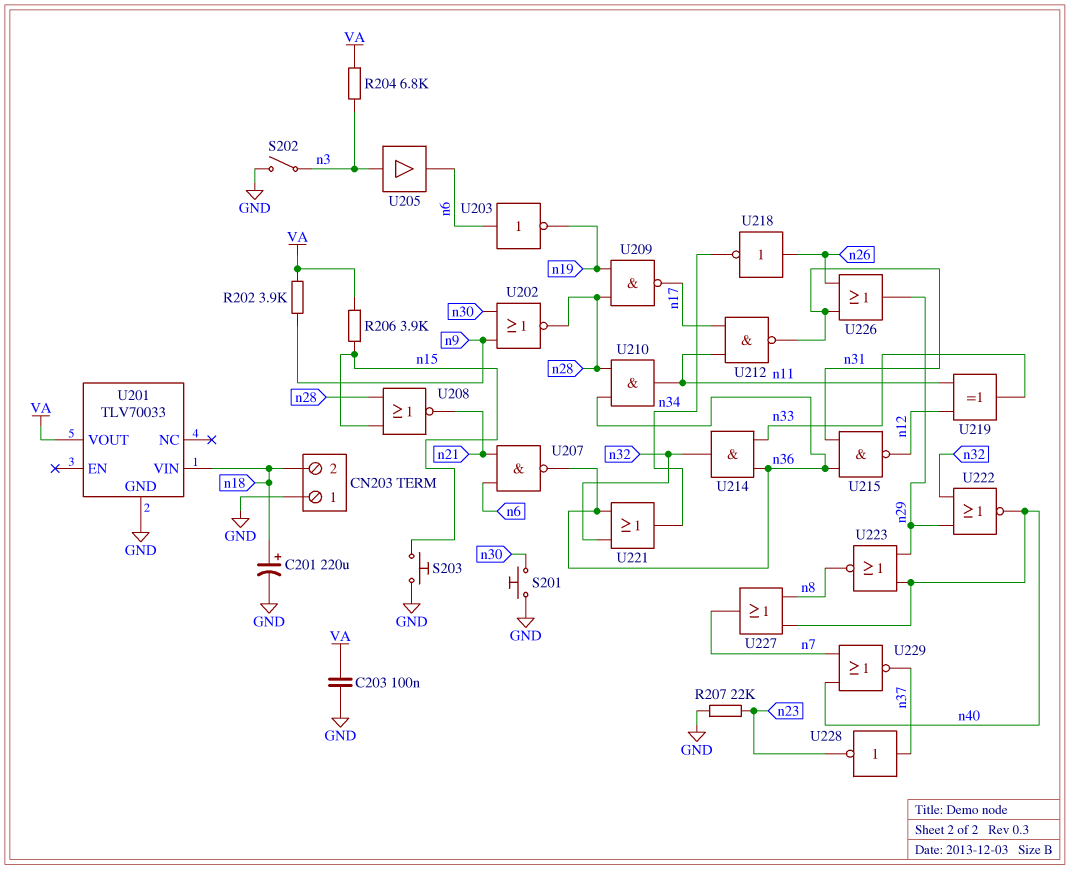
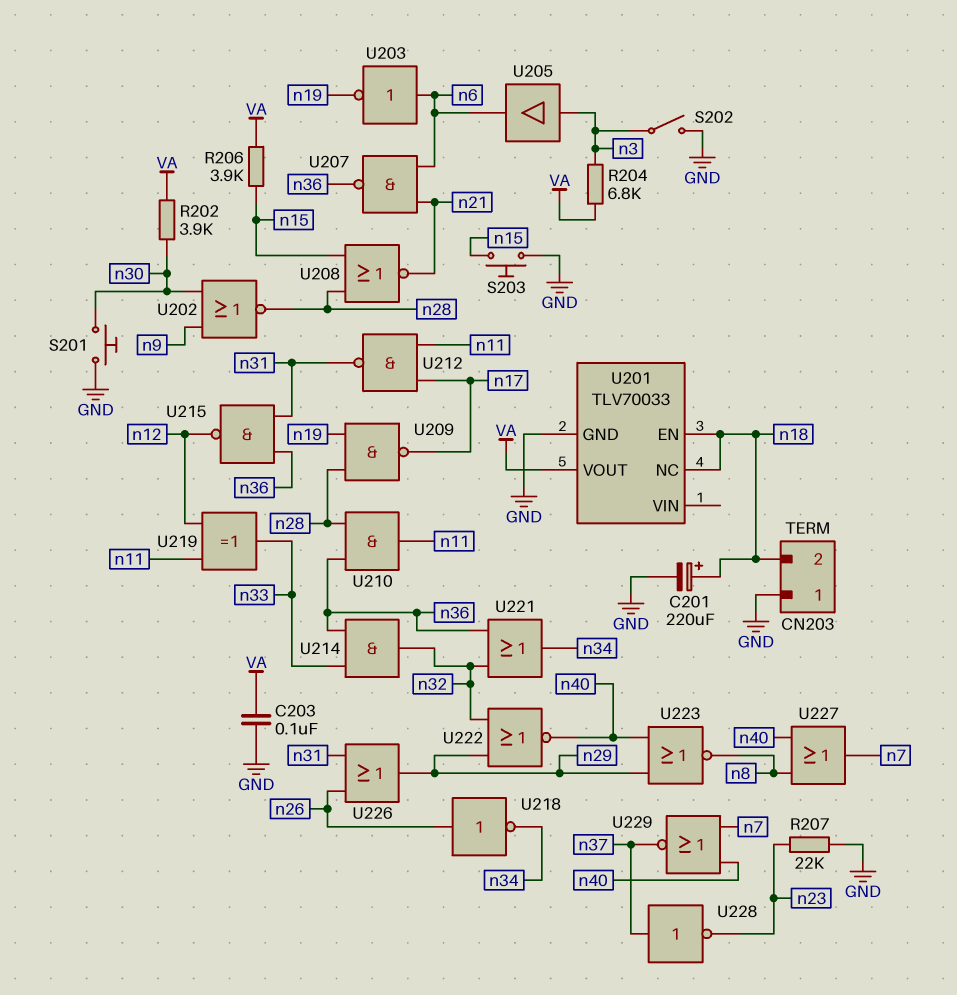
R202: 3.9k (VA, n9) -> 3.9k (VA, n30)
U201 pin EN: none -> n18
U201 pin NC: none -> n18
U201 pin VIN: n18 -> none

